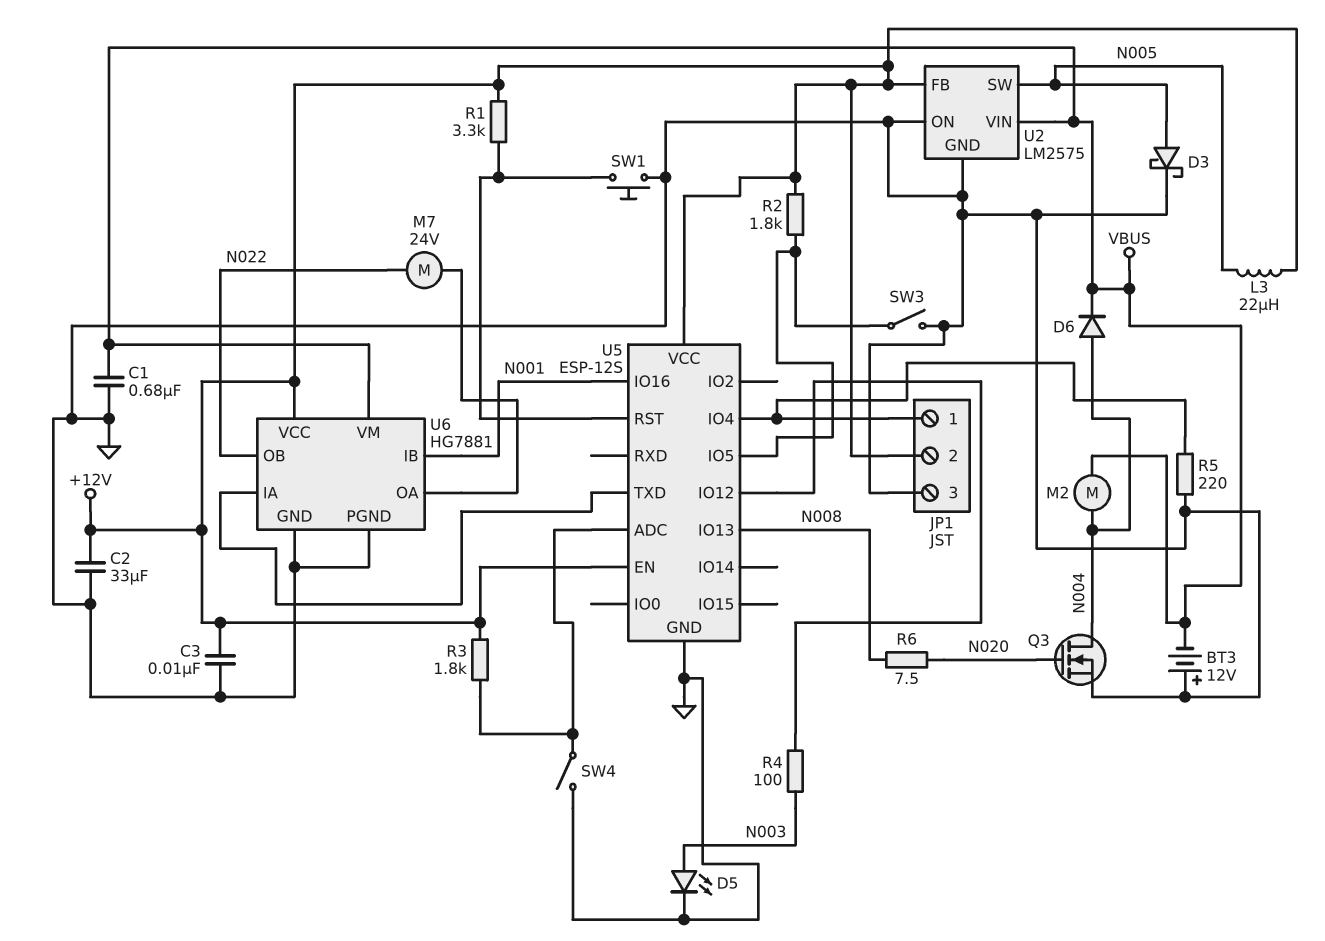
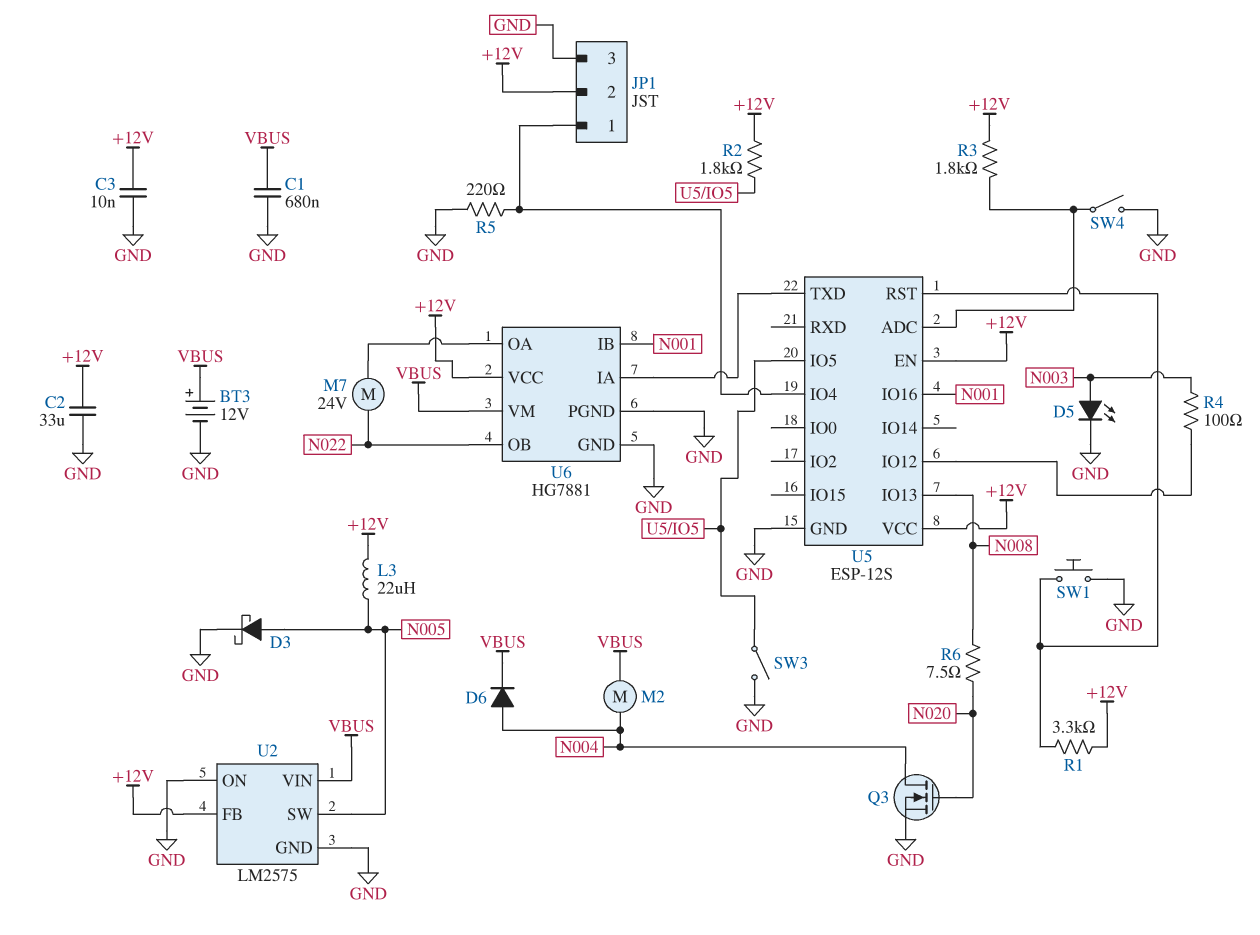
BT3: 12V (plus GND, minus VBUS) -> 12V (plus VBUS, minus GND)

